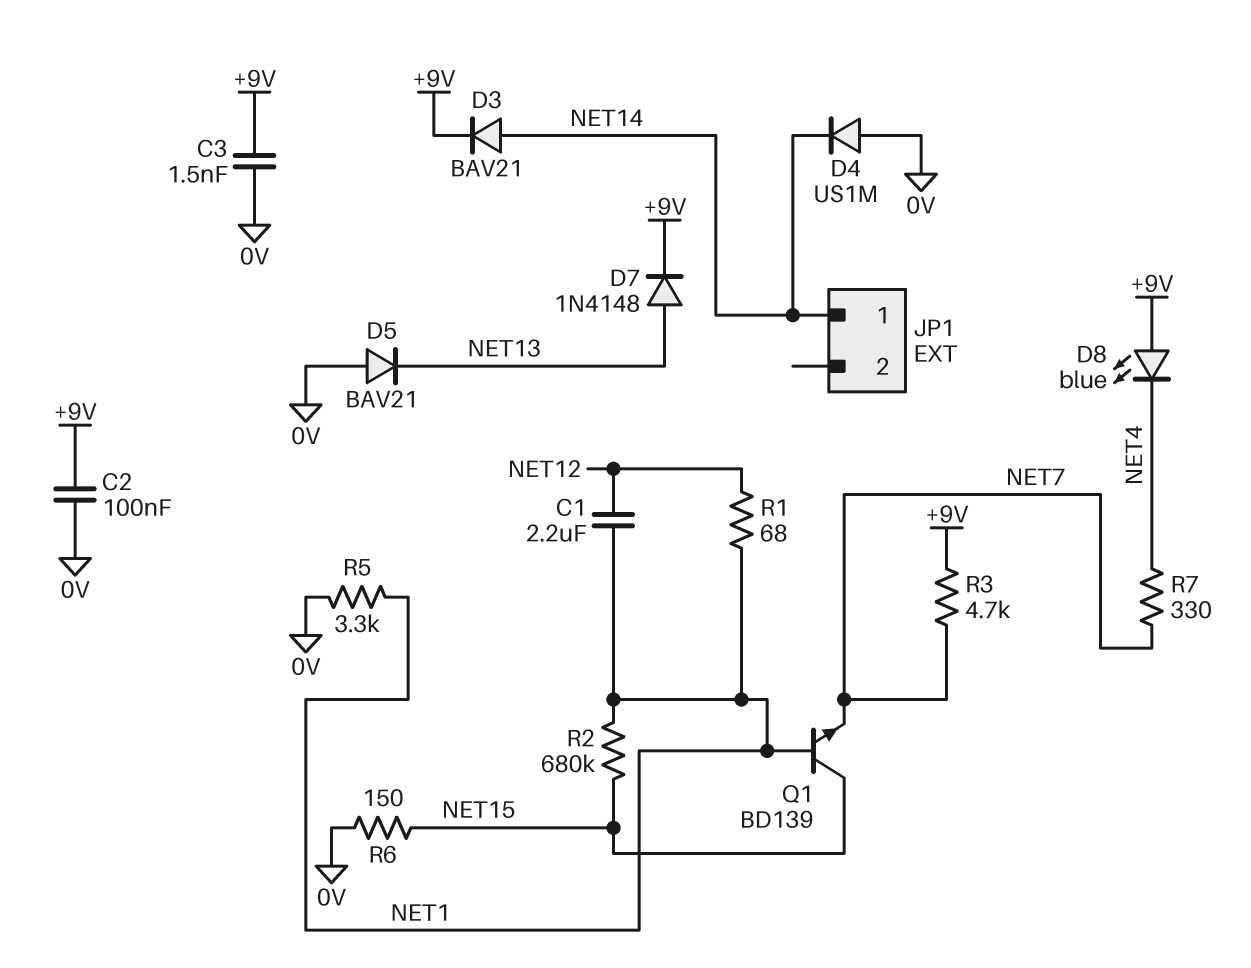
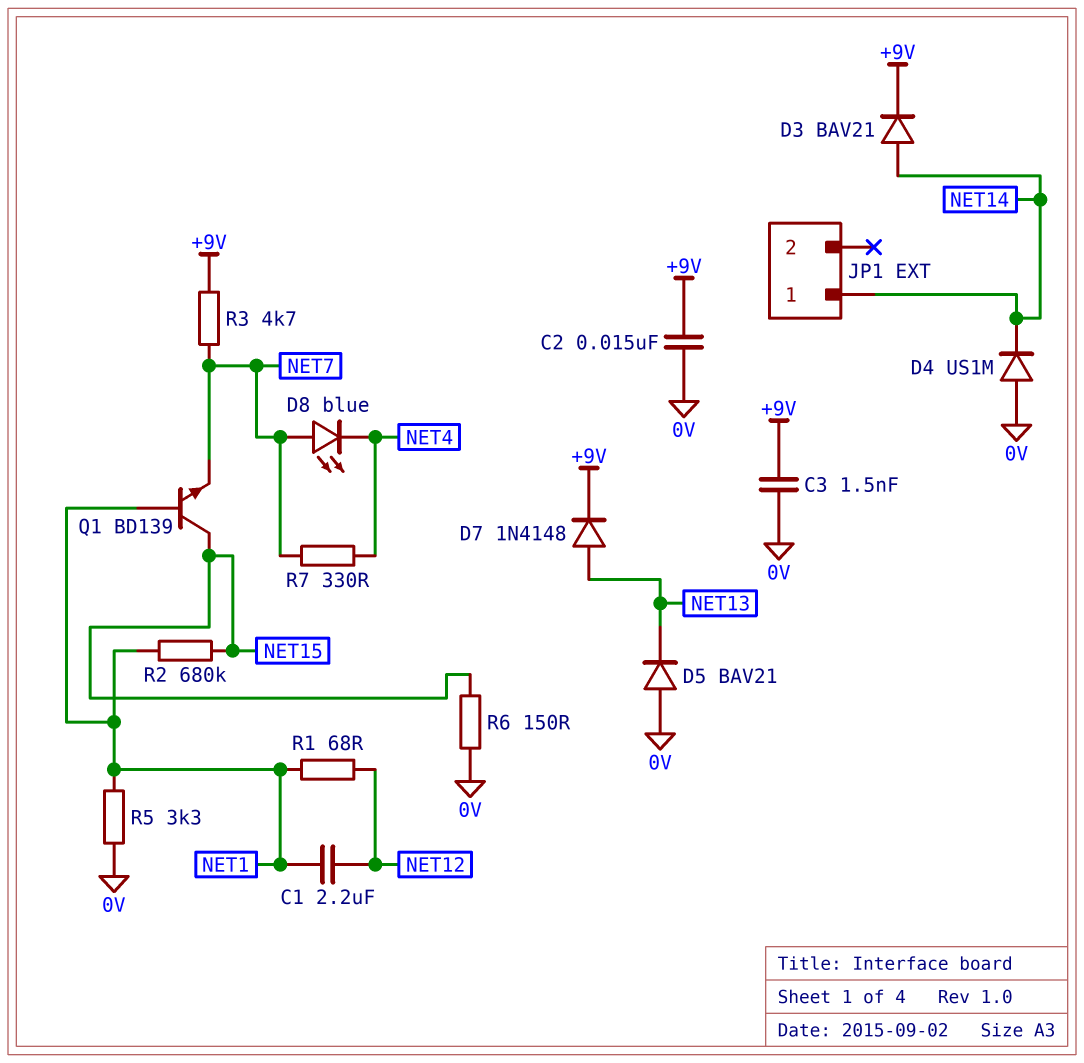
C2: 100nF (+9V, 0V) -> 15nF (+9V, 0V)
D8: LED blue (A +9V, K NET4) -> LED blue (A NET7, K NET4)

